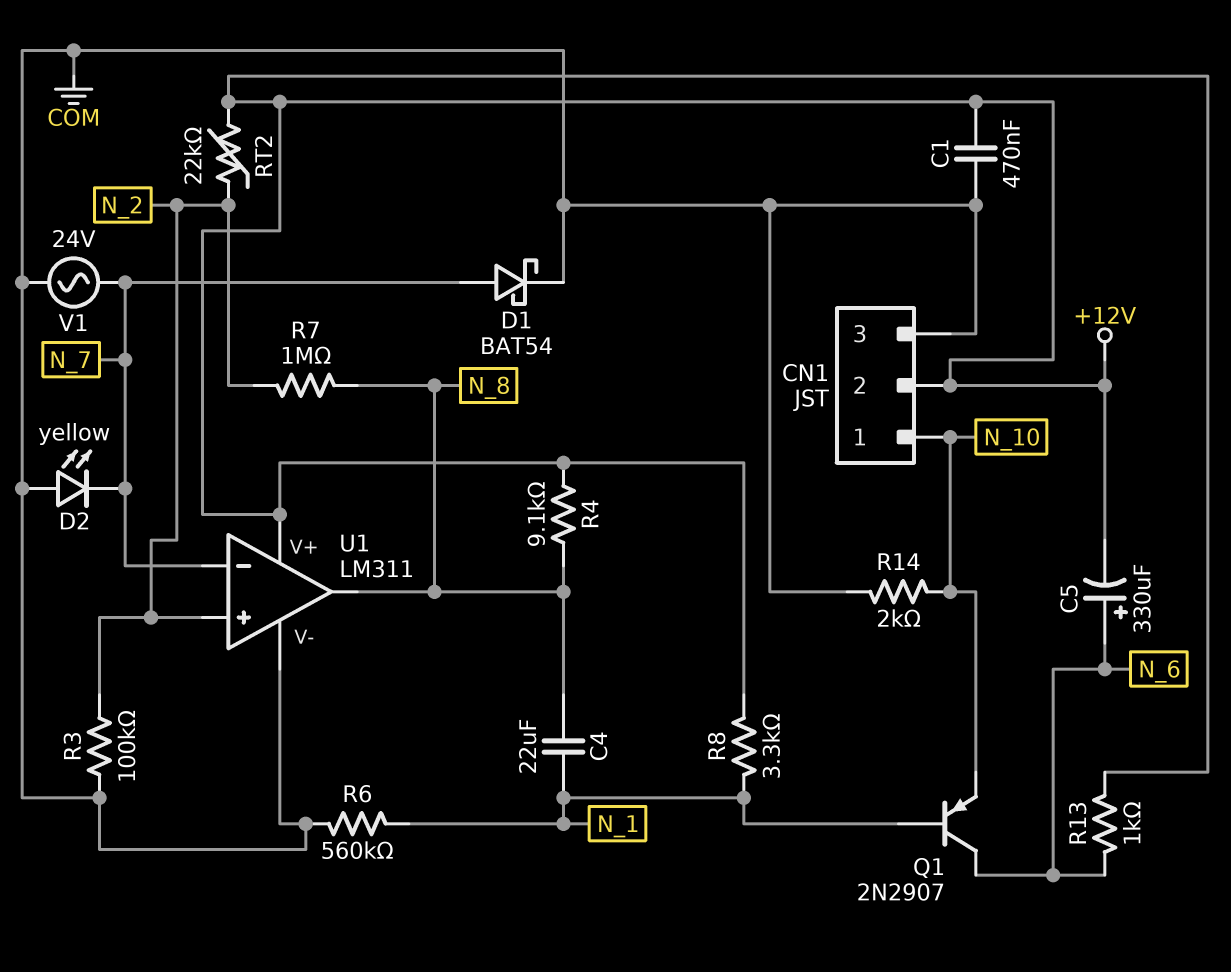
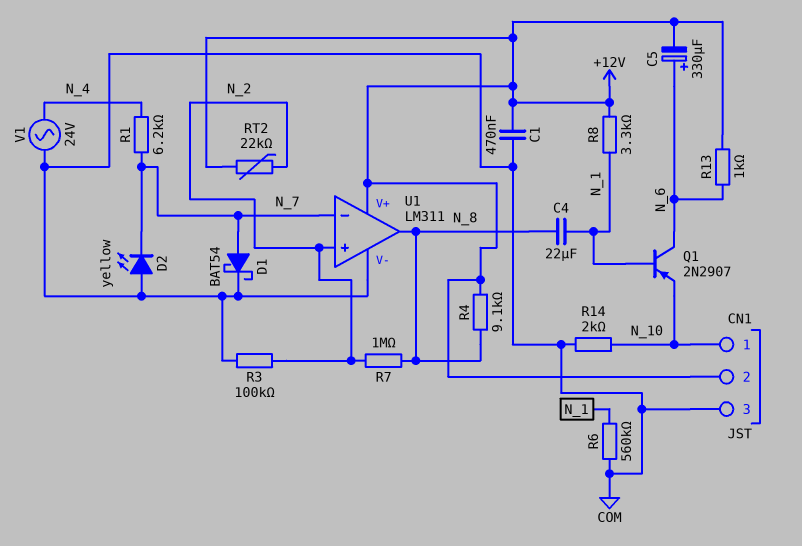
R1: none -> 6.2k (N_4, N_7)
V1: AC 24V (COM, N_7) -> AC 24V (COM, N_4)

